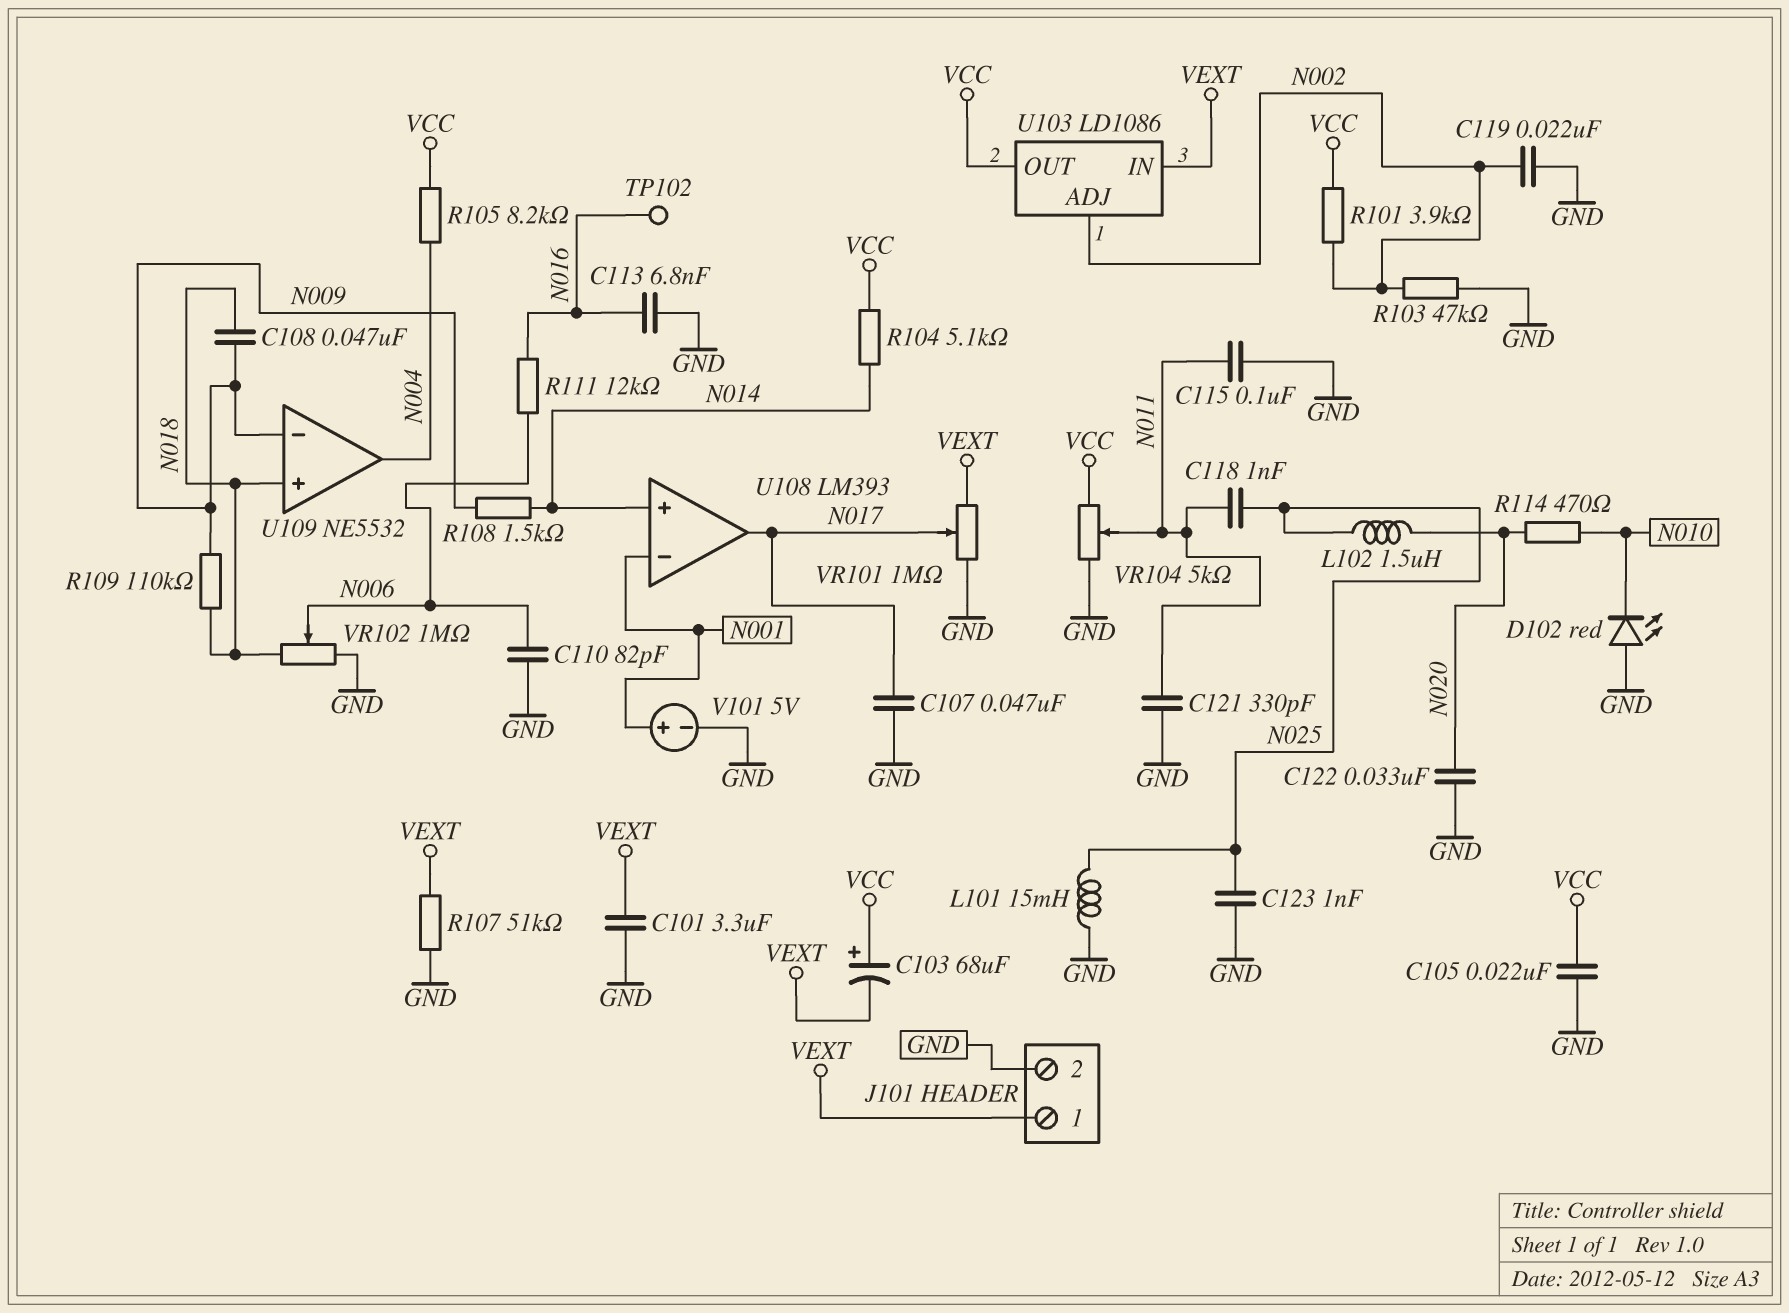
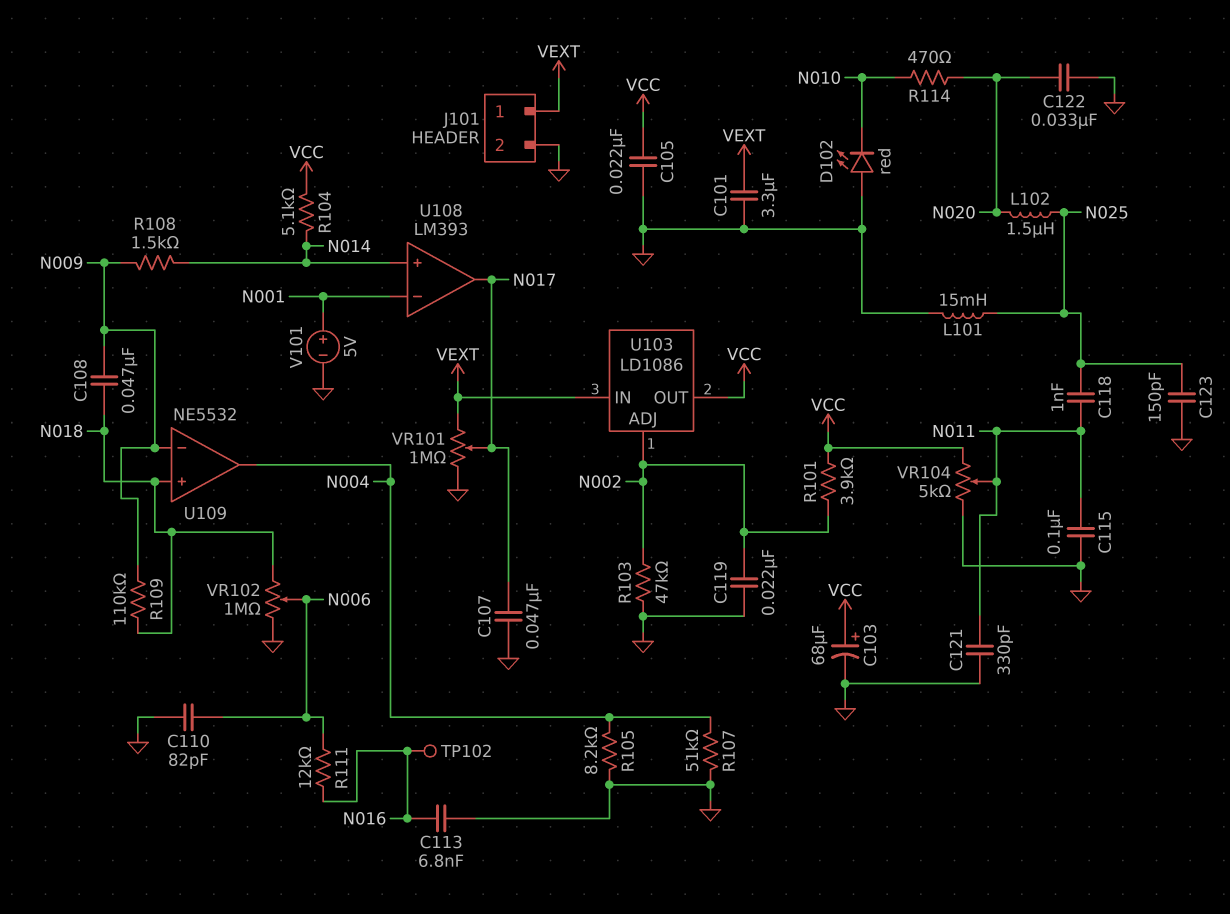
C103: 68uF (plus VCC, minus VEXT) -> 68uF (plus VCC, minus GND)
C123: 1nF (GND, N025) -> 150pF (GND, N025)
R105: 8.2k (N004, VCC) -> 8.2k (GND, N004)
R107: 51k (GND, VEXT) -> 51k (GND, N004)

